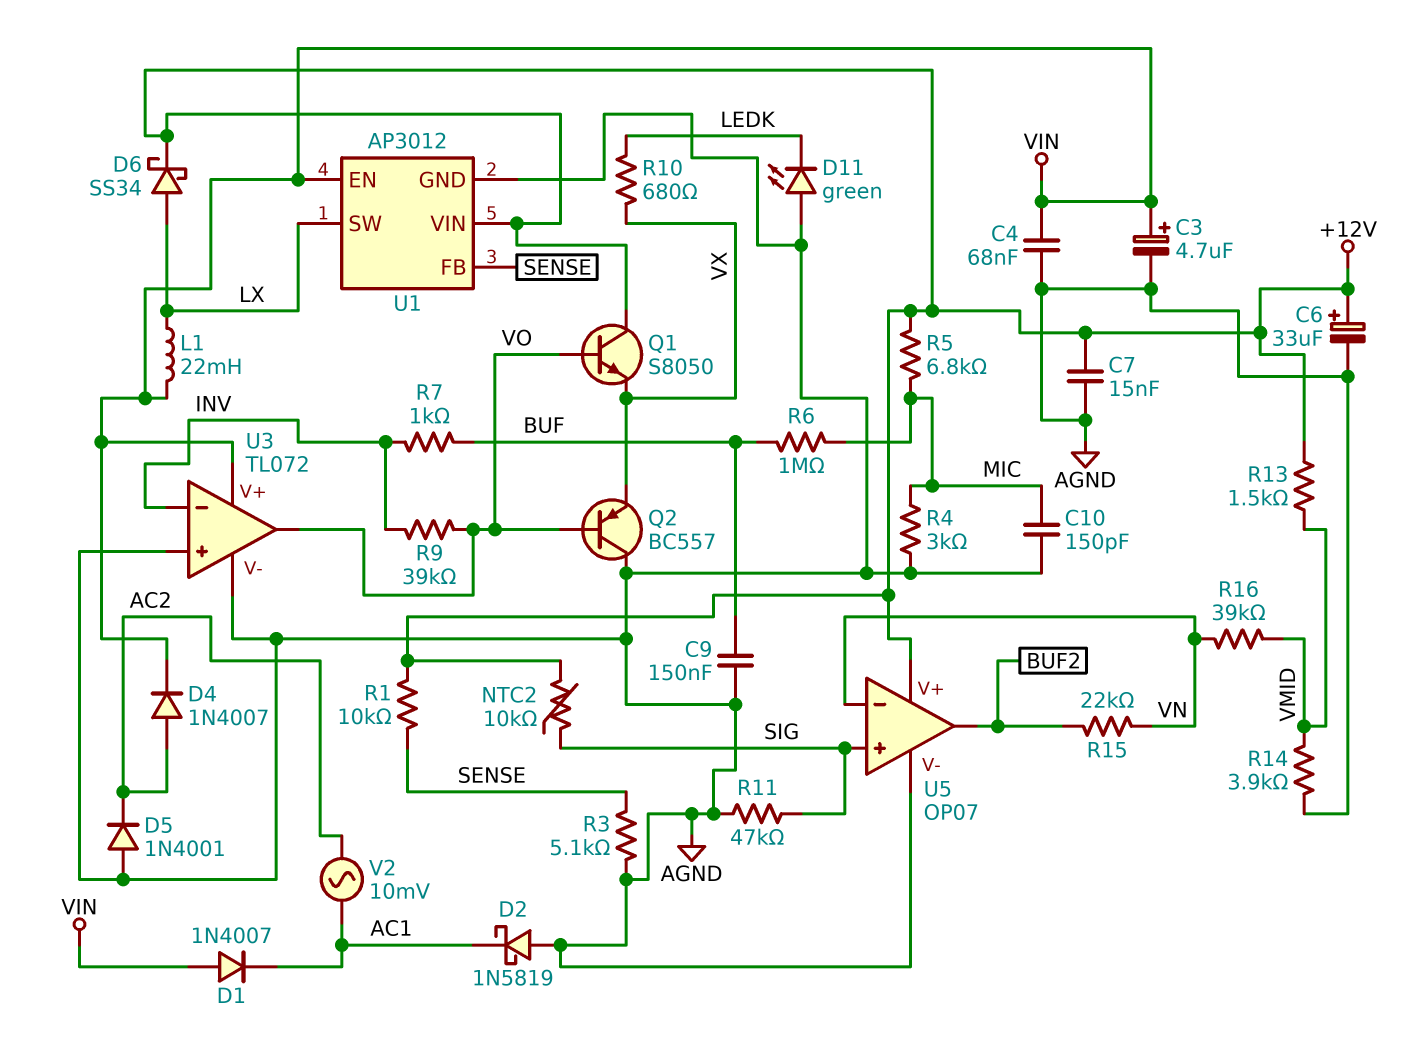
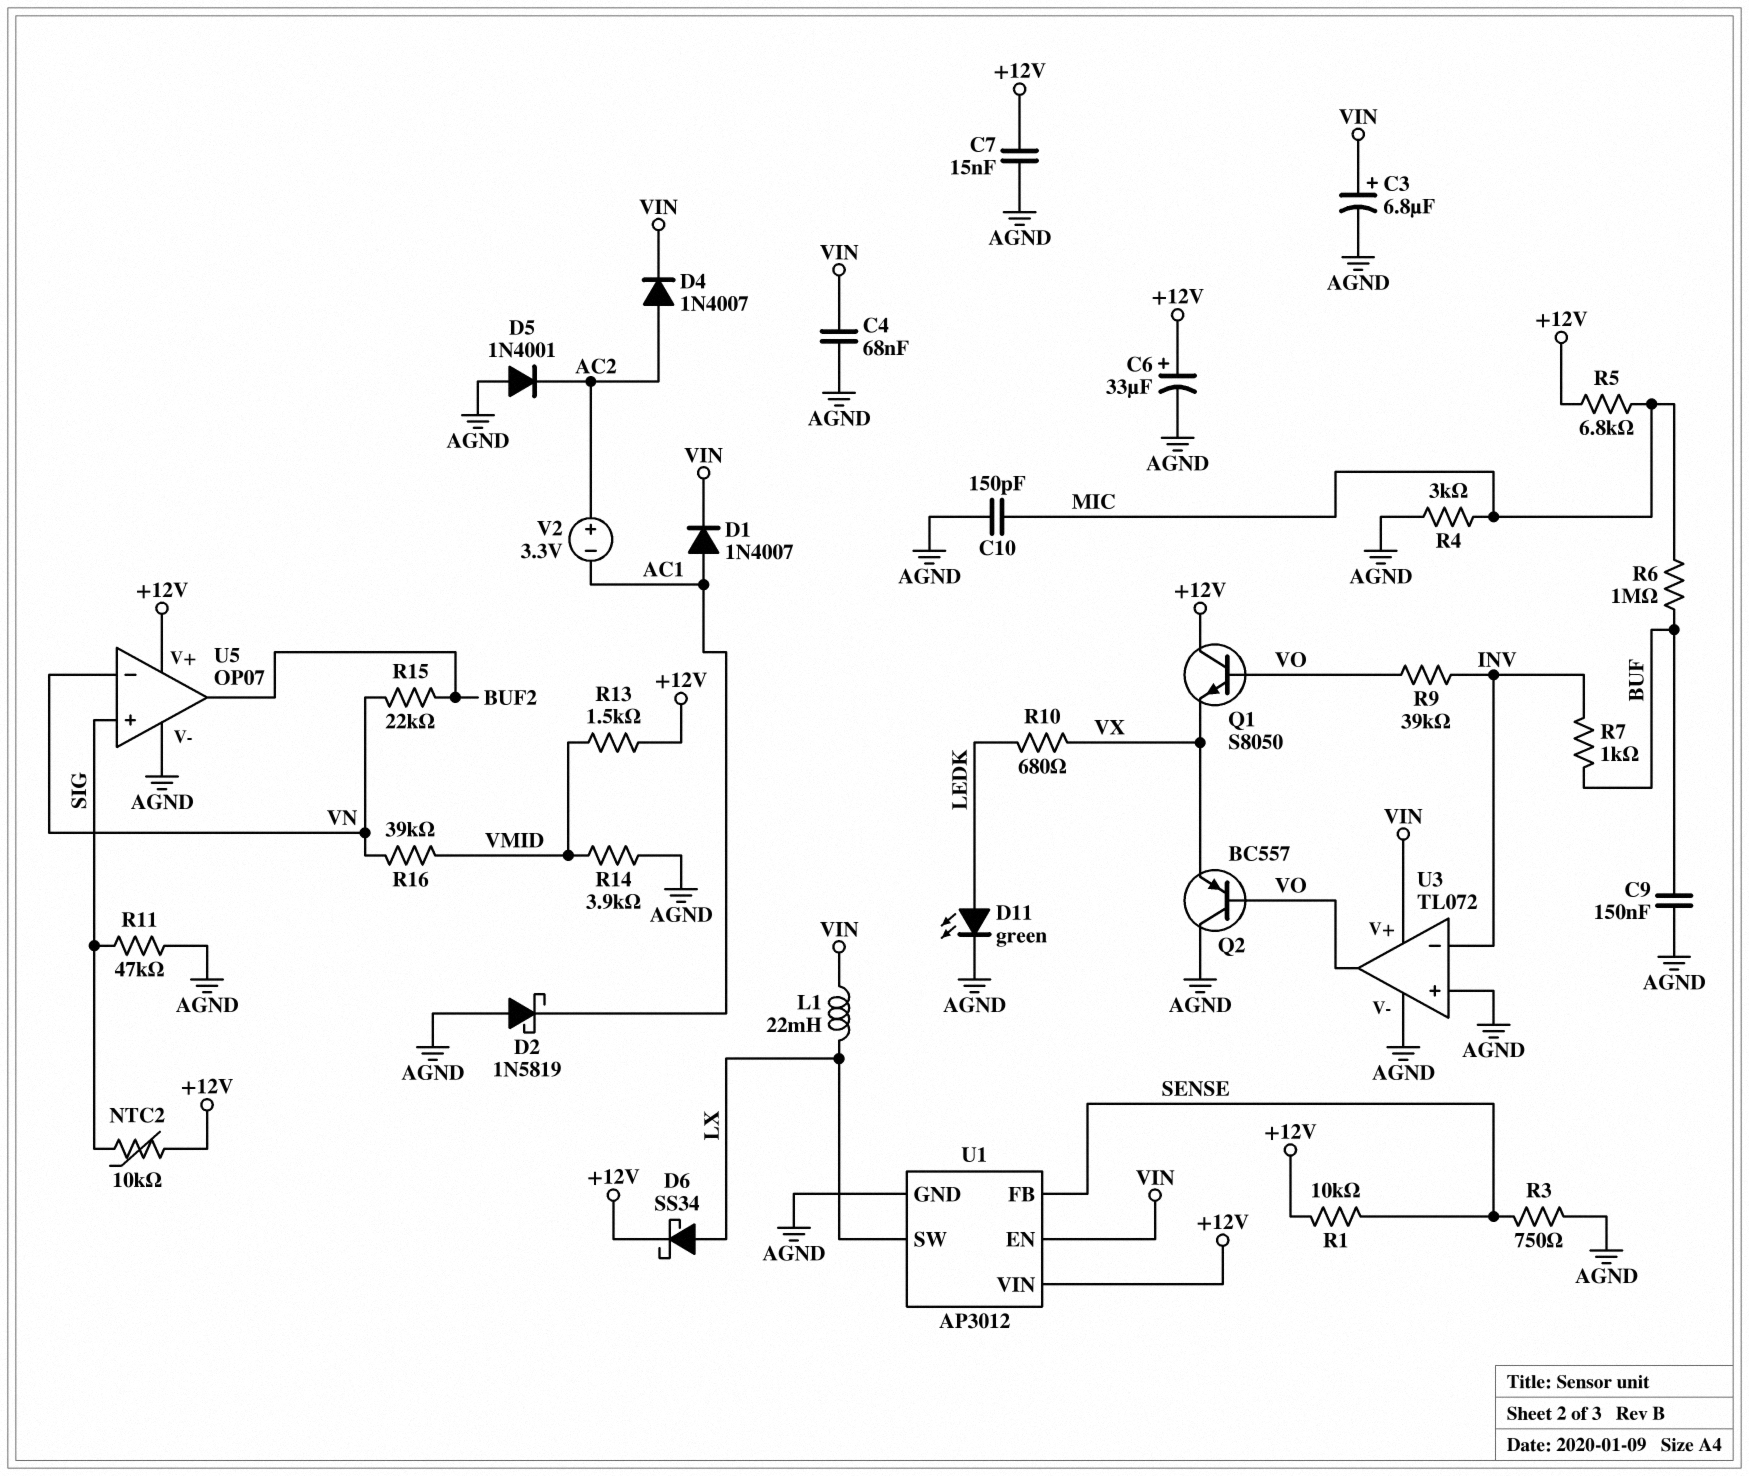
C3: 4.7uF (plus VIN, minus AGND) -> 6.8uF (plus VIN, minus AGND)
D1: diode 1N4007 (A VIN, K AC1) -> diode 1N4007 (A AC1, K VIN)
D11: LED green (A AGND, K LEDK) -> LED green (A LEDK, K AGND)
R3: 5.1k (AGND, SENSE) -> 750 (AGND, SENSE)
V2: AC 10mV (AC1, AC2) -> 3.3V (plus AC2, minus AC1)

